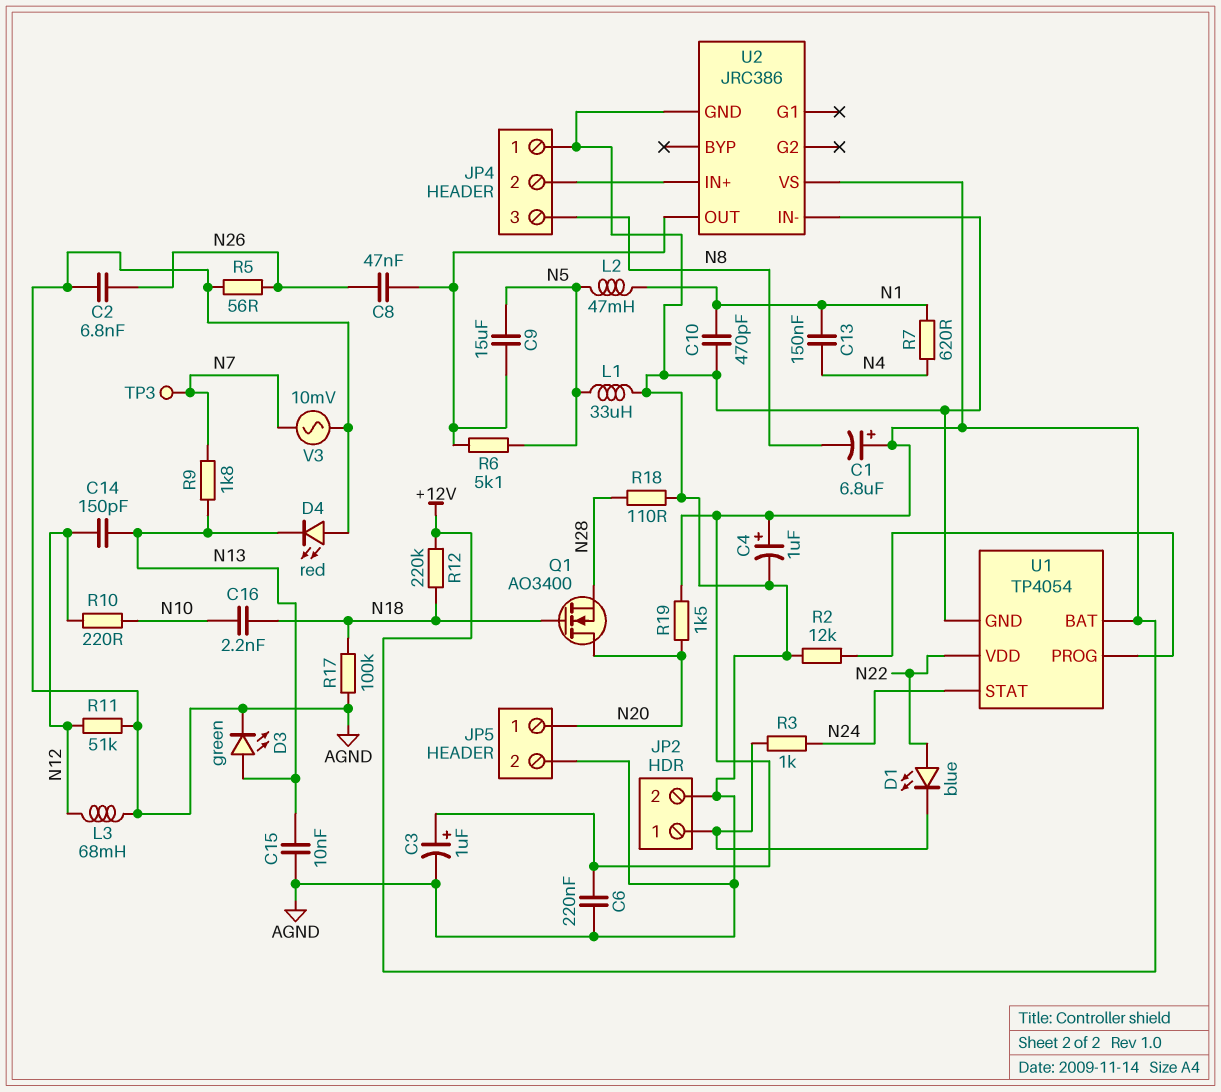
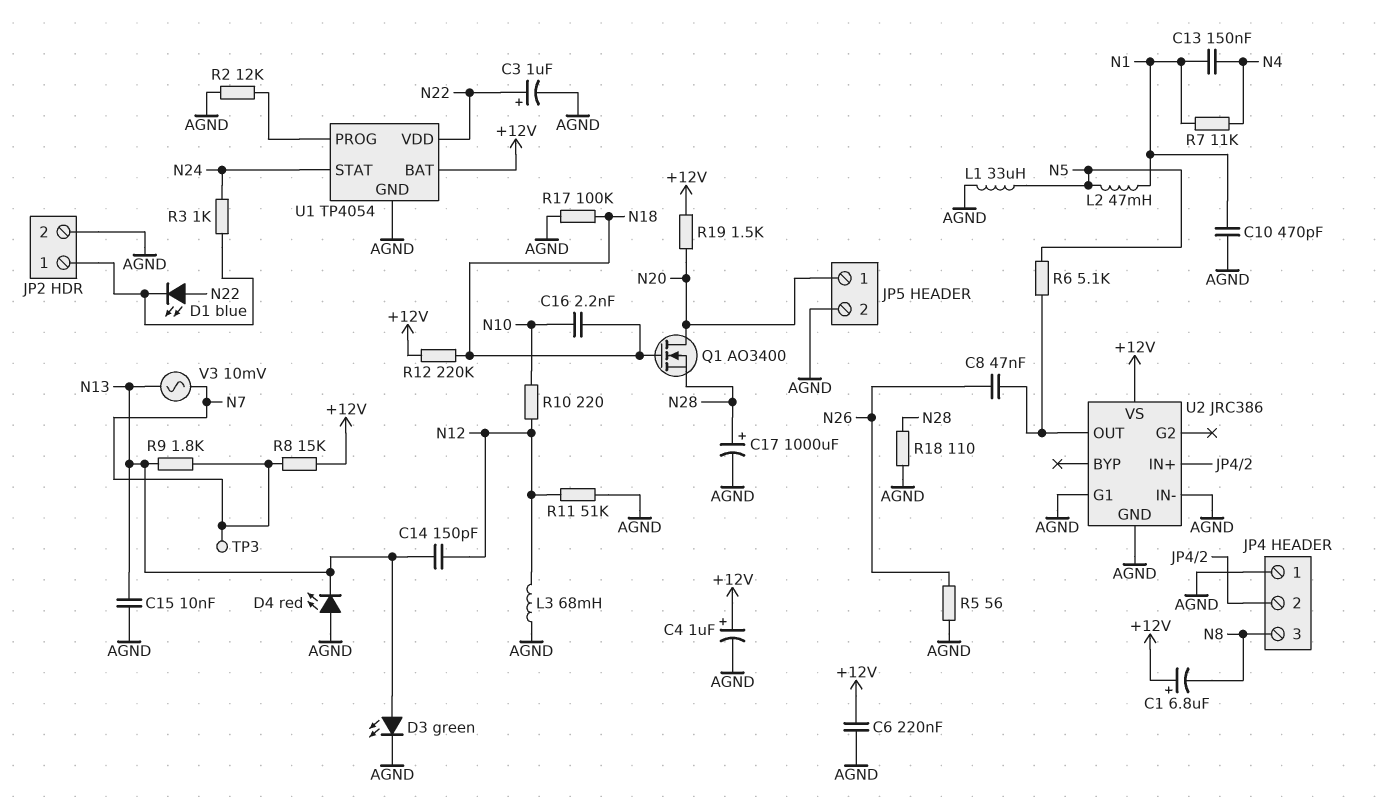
C2: 6.8nF (AGND, N26) -> none
C3: 1uF (plus +12V, minus AGND) -> 1uF (plus N22, minus AGND)
C9: 15uF (N5, U2/OUT) -> none
C17: none -> 1000uF (plus N28, minus AGND)
R7: 620 (N1, N4) -> 11k (N1, N4)
R8: none -> 15k (+12V, N7)
U2 pin G1: none -> AGND
V3: AC 10mV (AGND, N7) -> AC 10mV (N7, N13)

